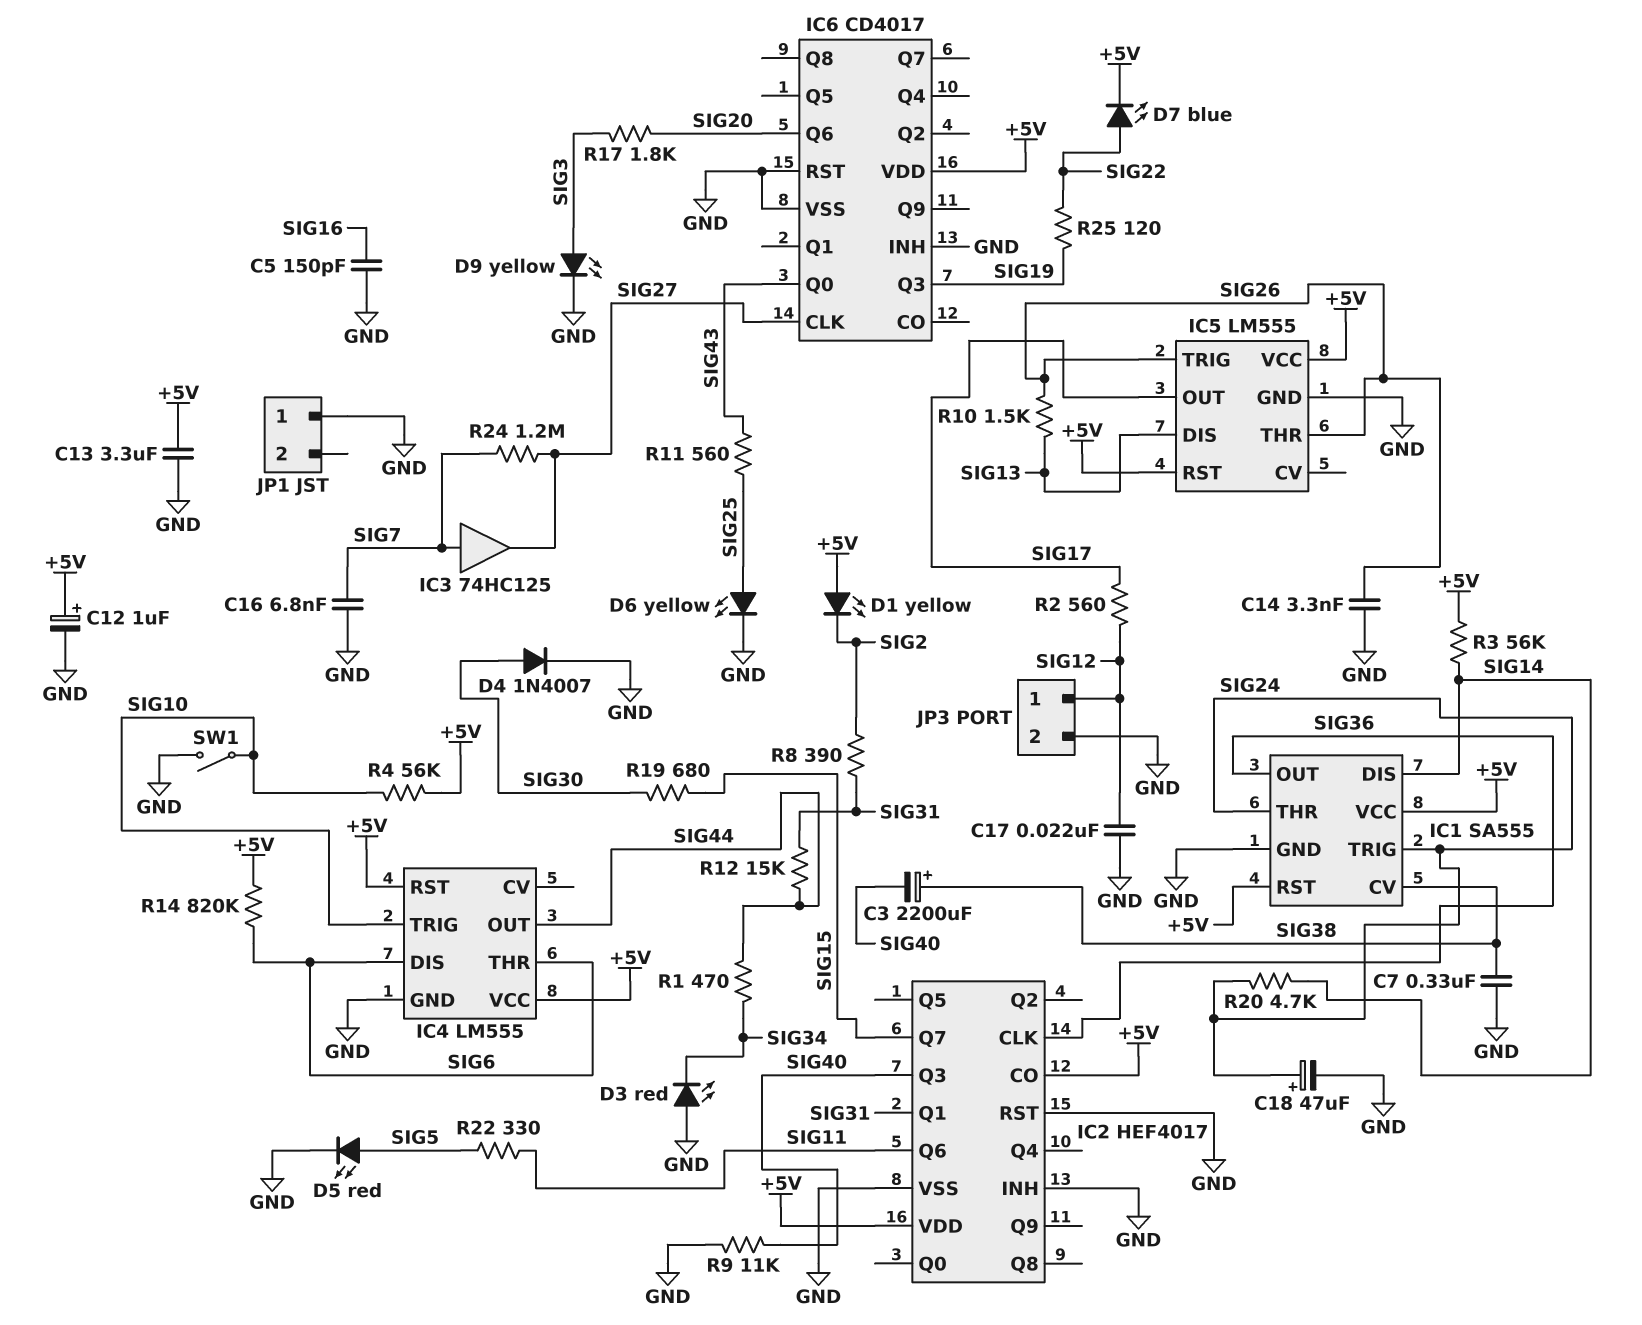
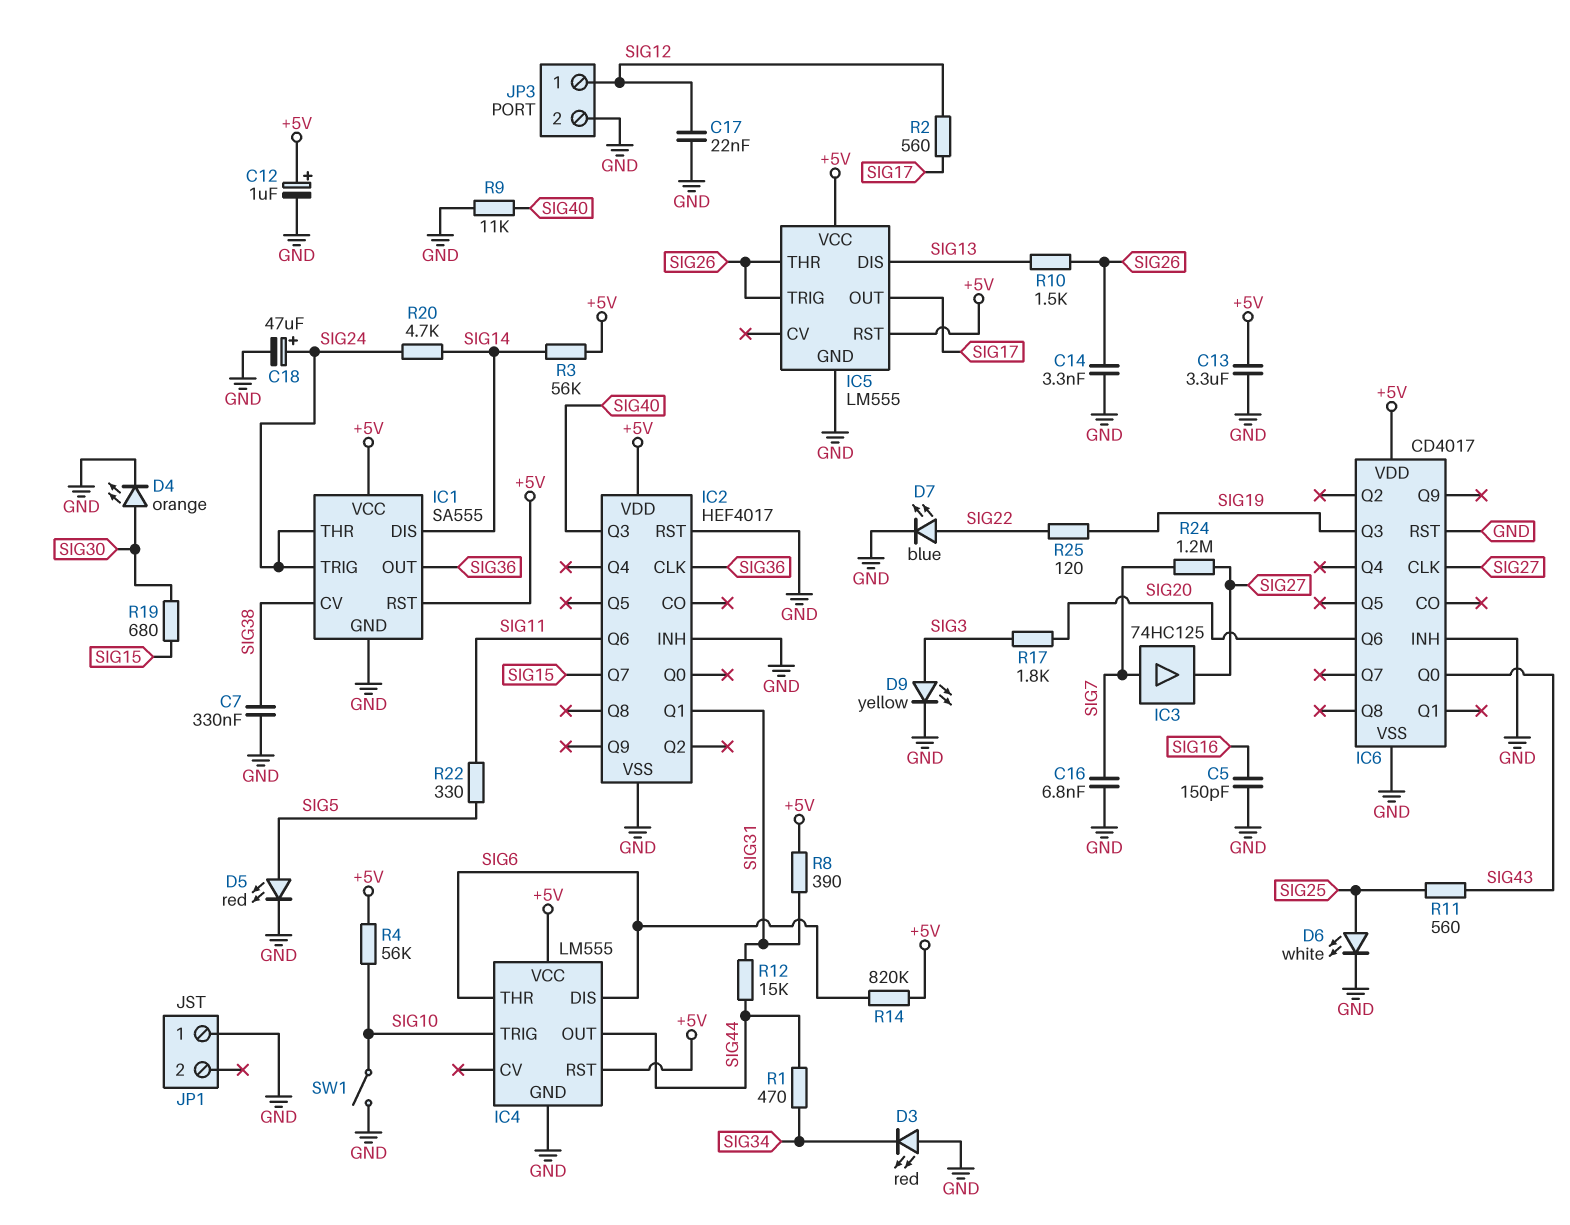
C3: 2200uF (plus SIG38, minus SIG40) -> none
D1: LED yellow (A +5V, K SIG2) -> none
D4: diode 1N4007 (A SIG30, K GND) -> LED orange (A SIG30, K GND)
D6: LED yellow (A SIG25, K GND) -> LED white (A SIG25, K GND)
D7: LED blue (A SIG22, K +5V) -> LED blue (A SIG22, K GND)
IC2 pin CO: +5V -> none
R8: 390 (SIG2, SIG31) -> 390 (+5V, SIG31)

